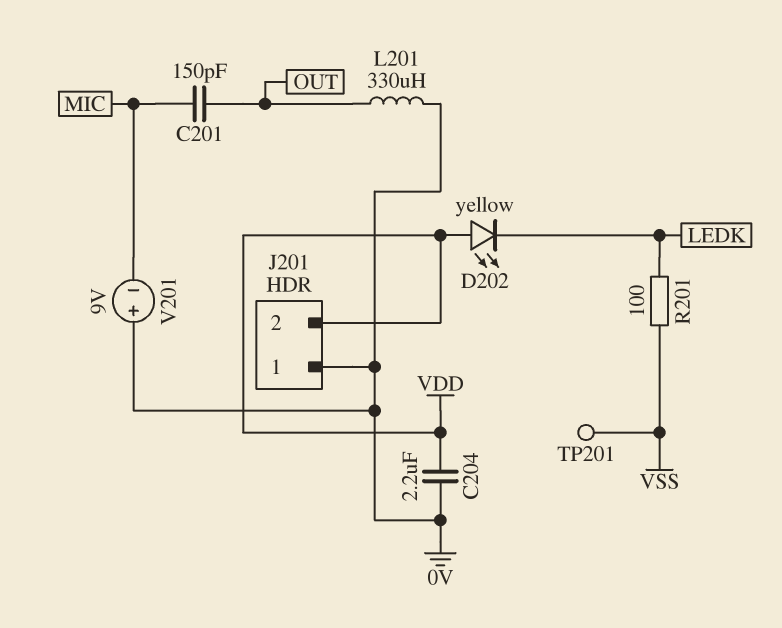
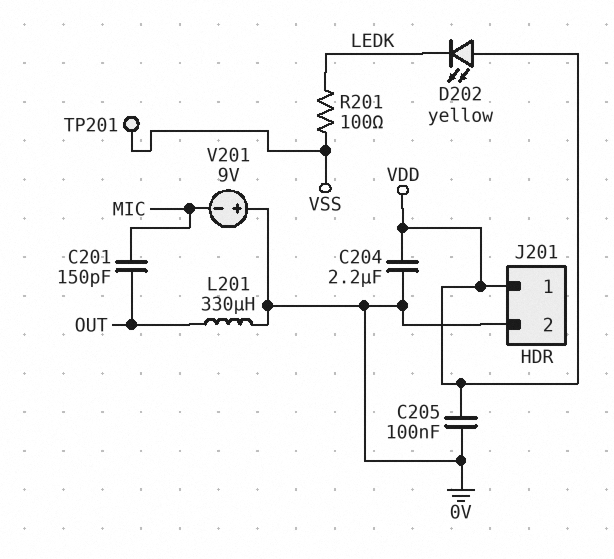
C205: none -> 100nF (0V, VDD)
J201 pin 1: 0V -> VDD
J201 pin 2: VDD -> 0V

